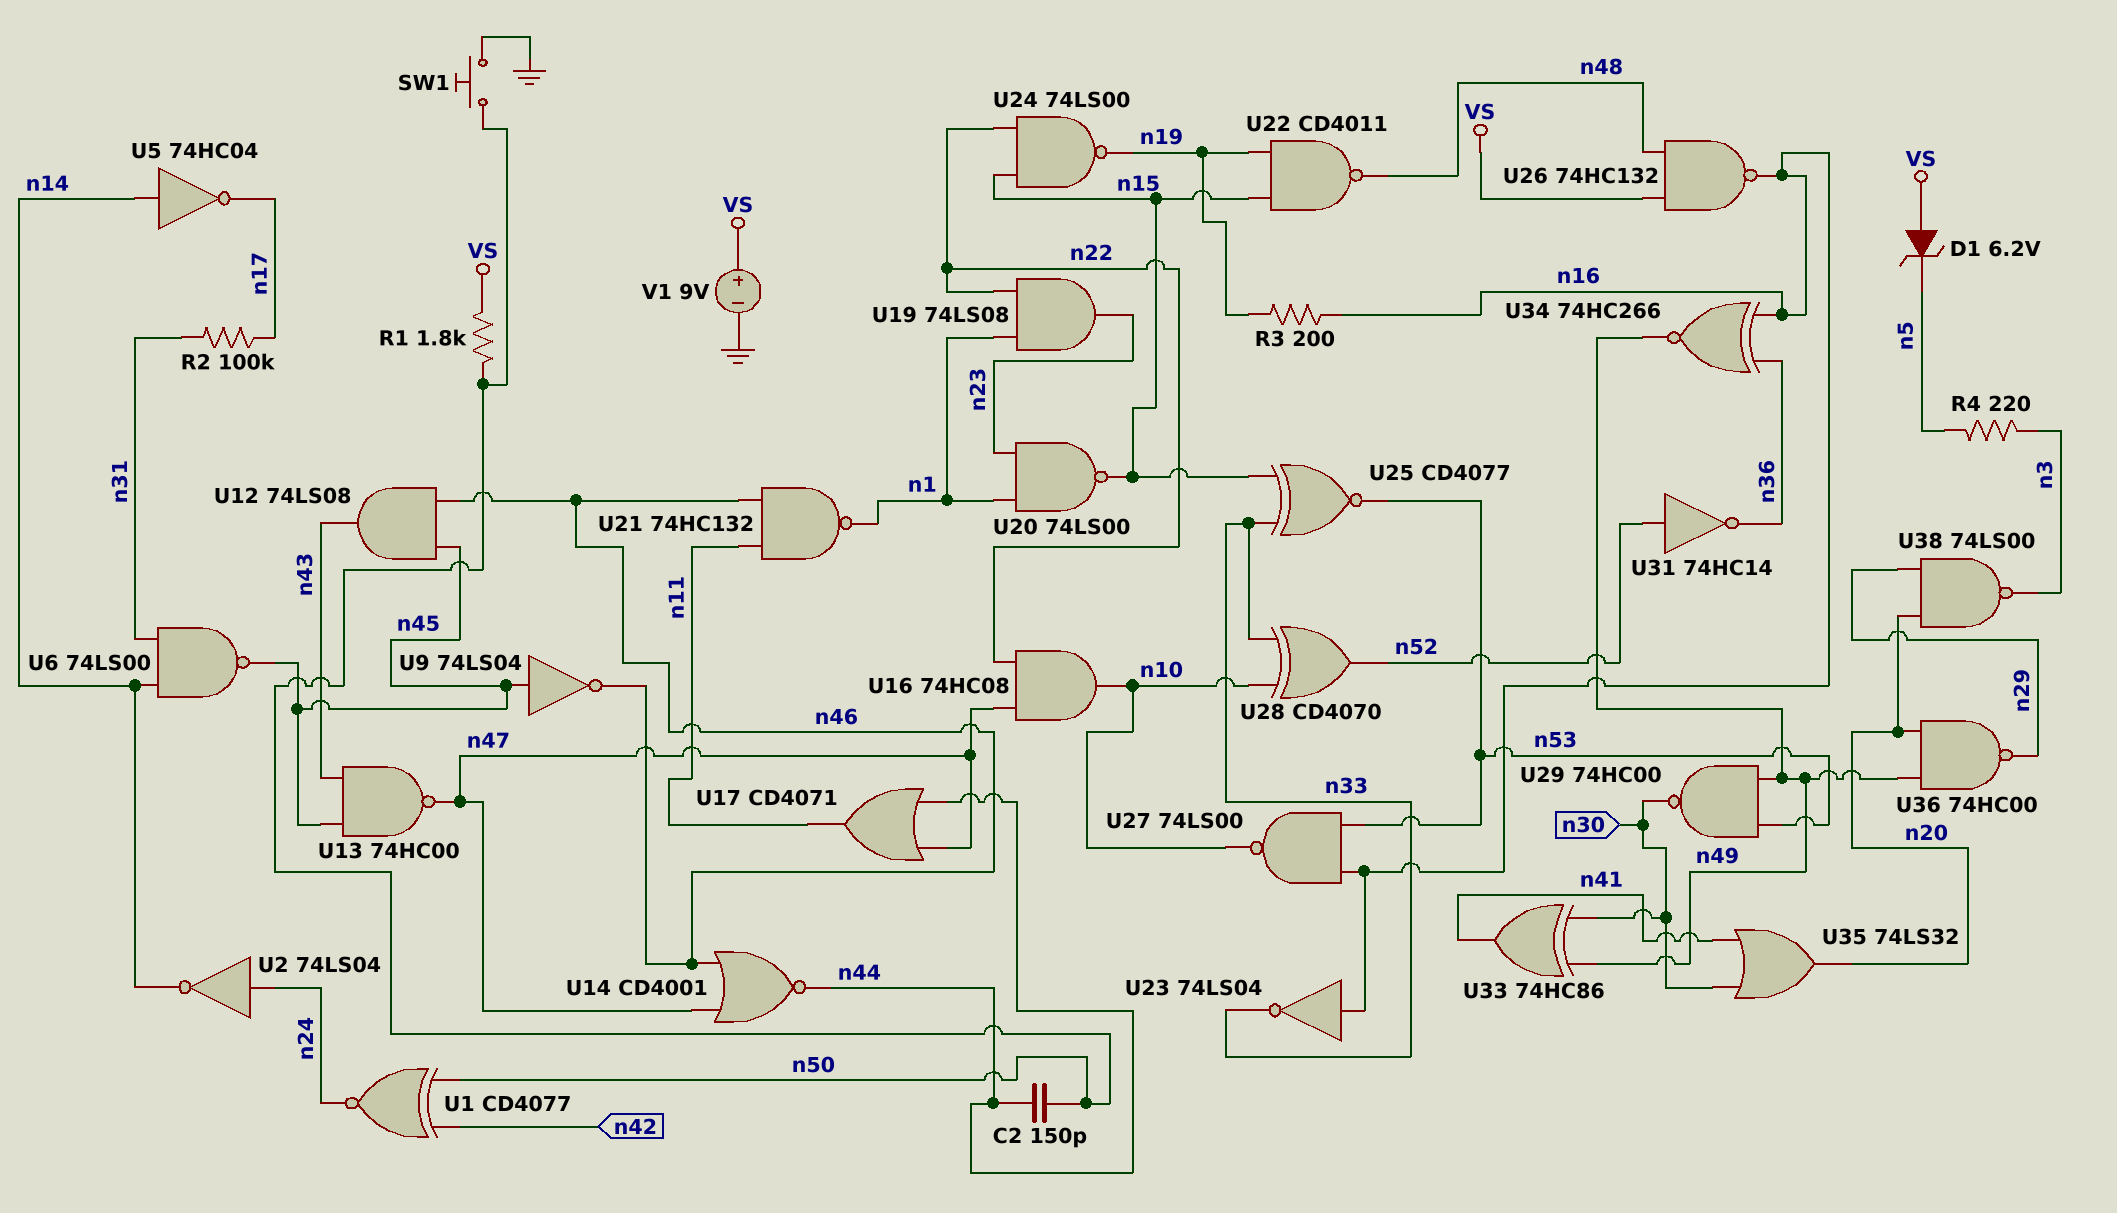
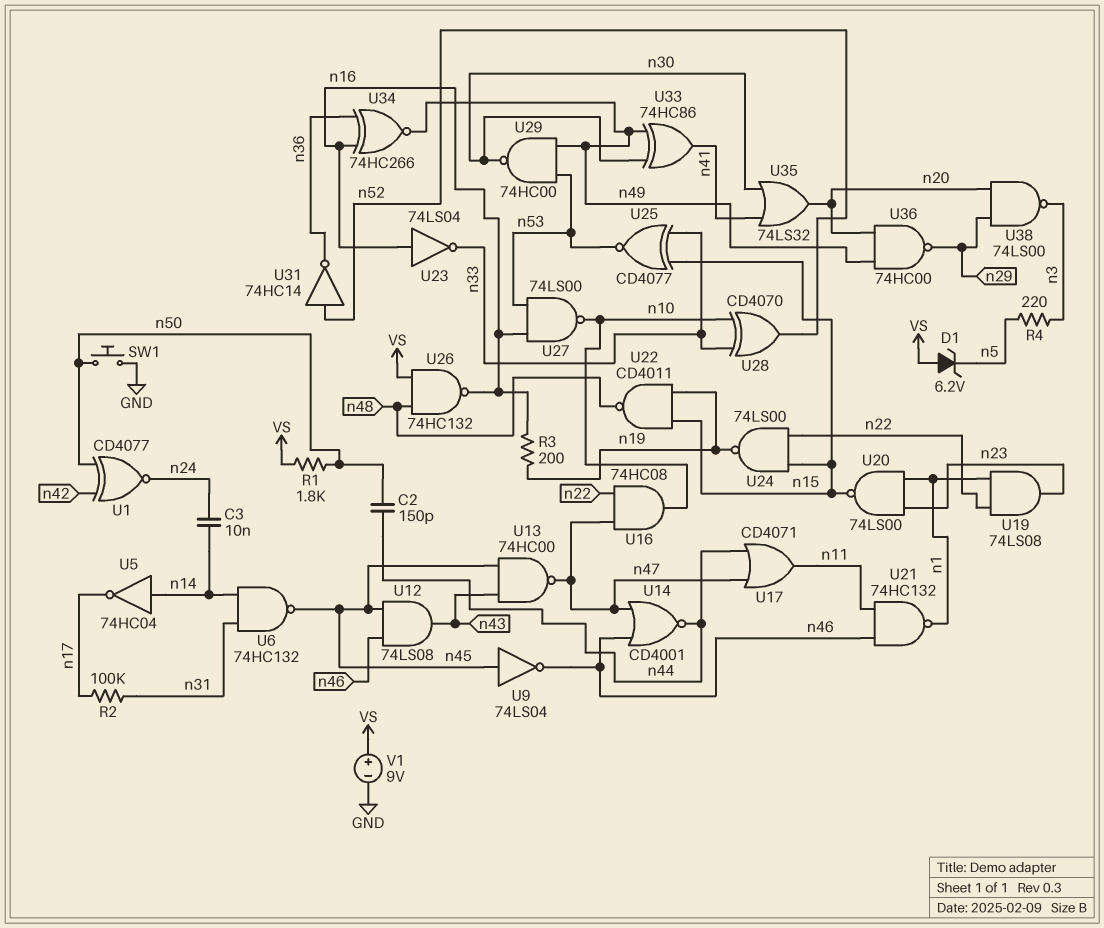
C3: none -> 10nF (n14, n24)
U2: NOT 74LS04 (in n24, out n14) -> none
U6: NAND 74LS00 (in n14, in n31, out n45) -> NAND 74HC132 (in n14, in n31, out n45)

